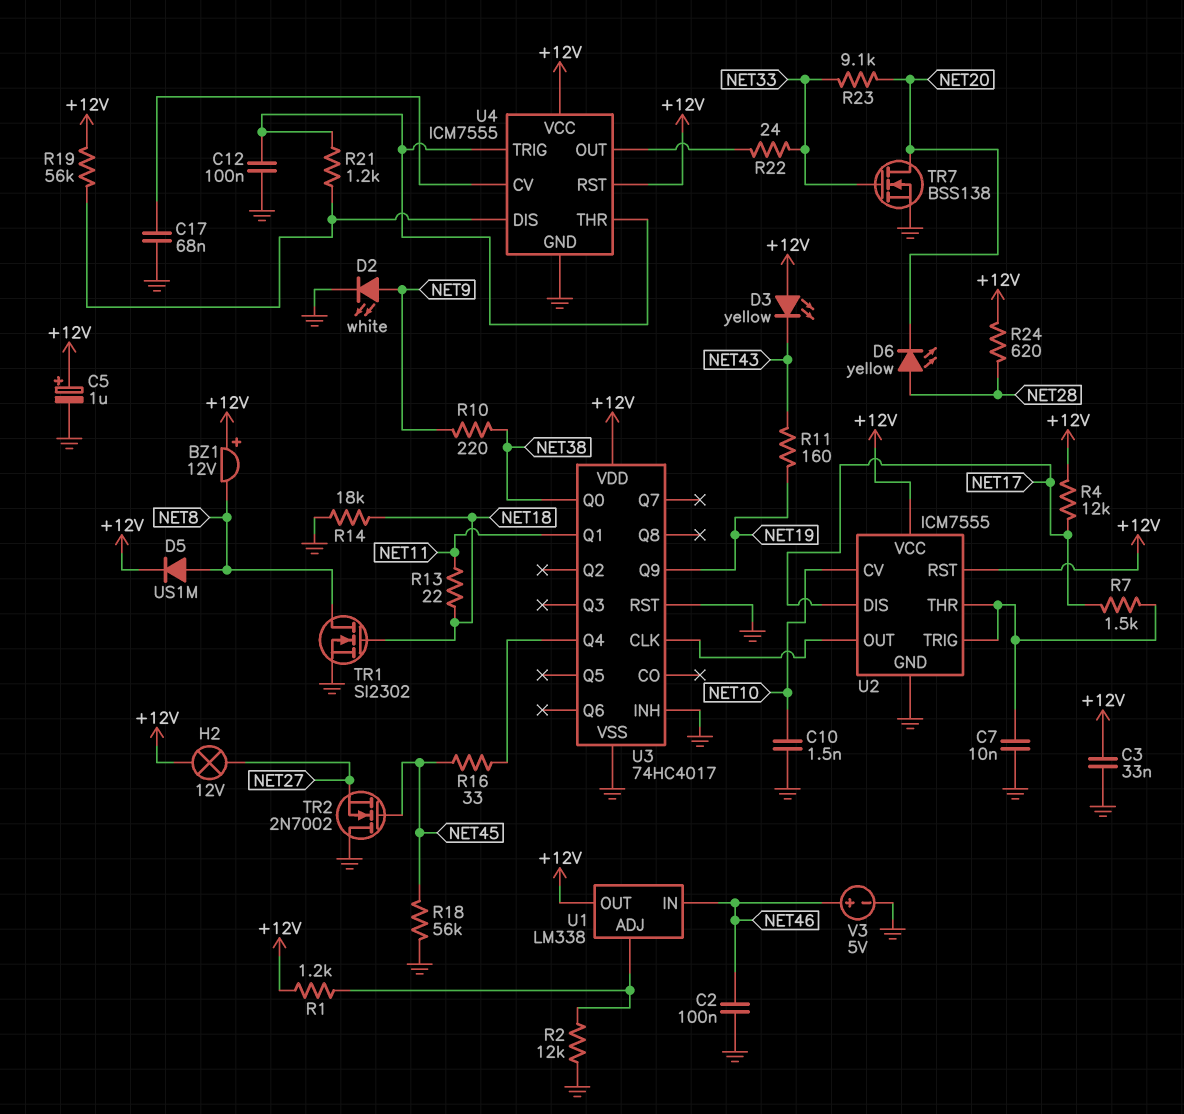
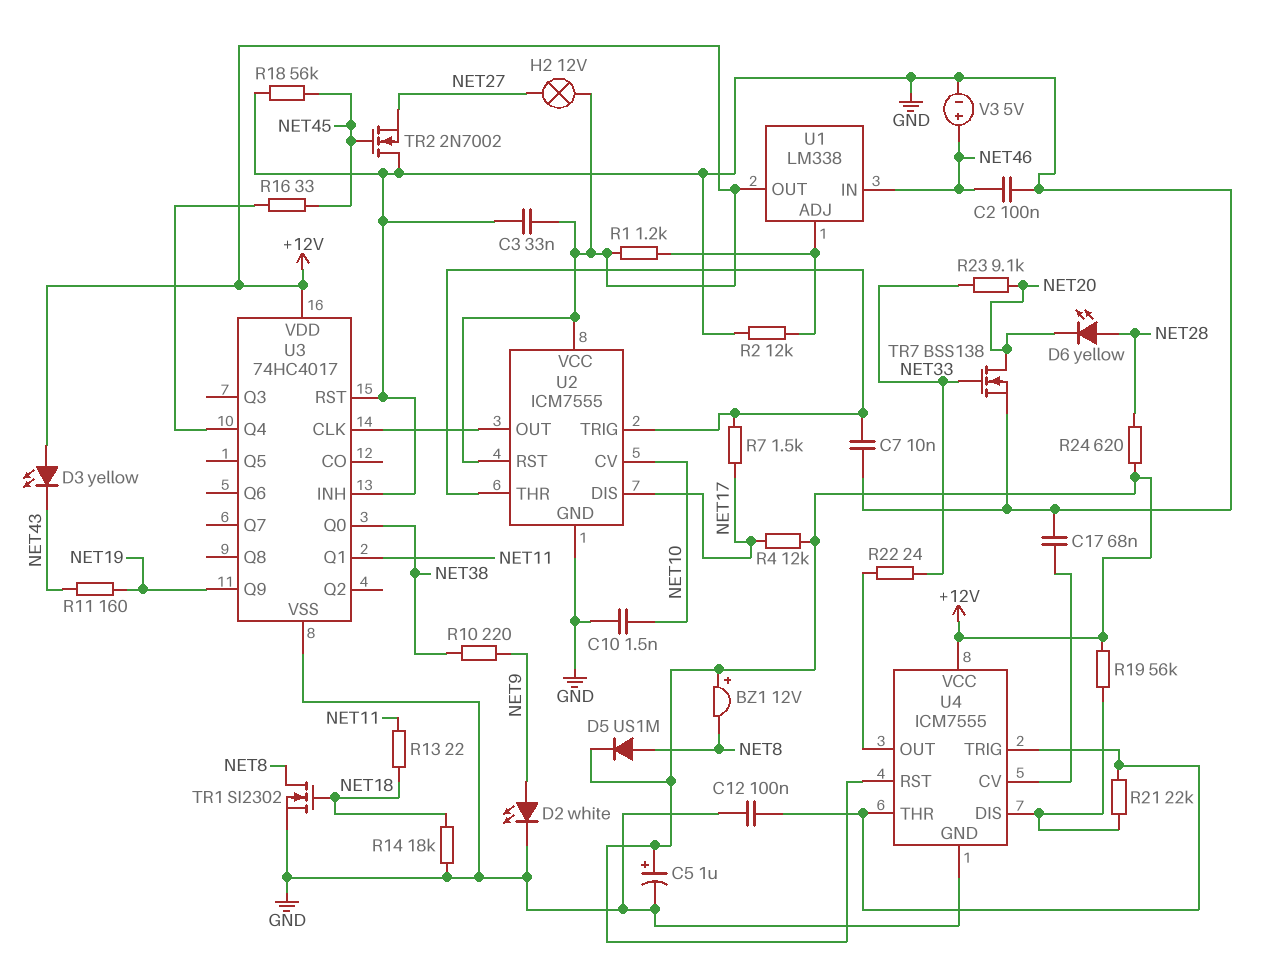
R21: 1.2k (U4/DIS, U4/THR) -> 22k (U4/DIS, U4/THR)

